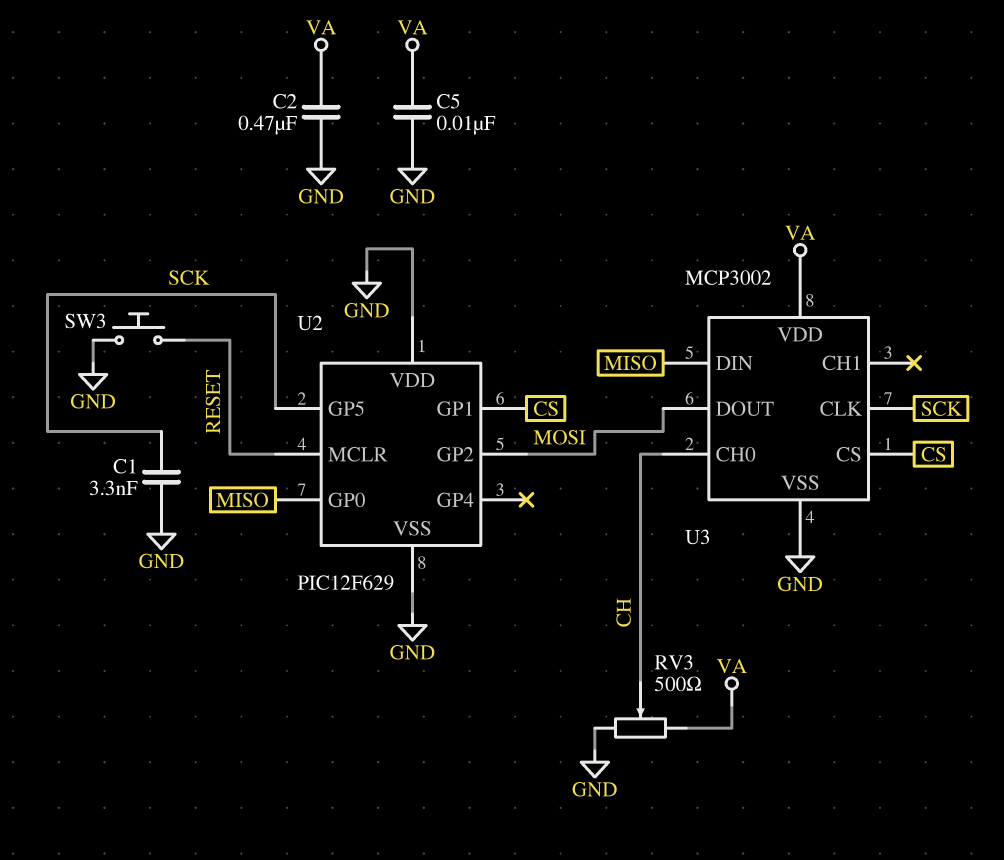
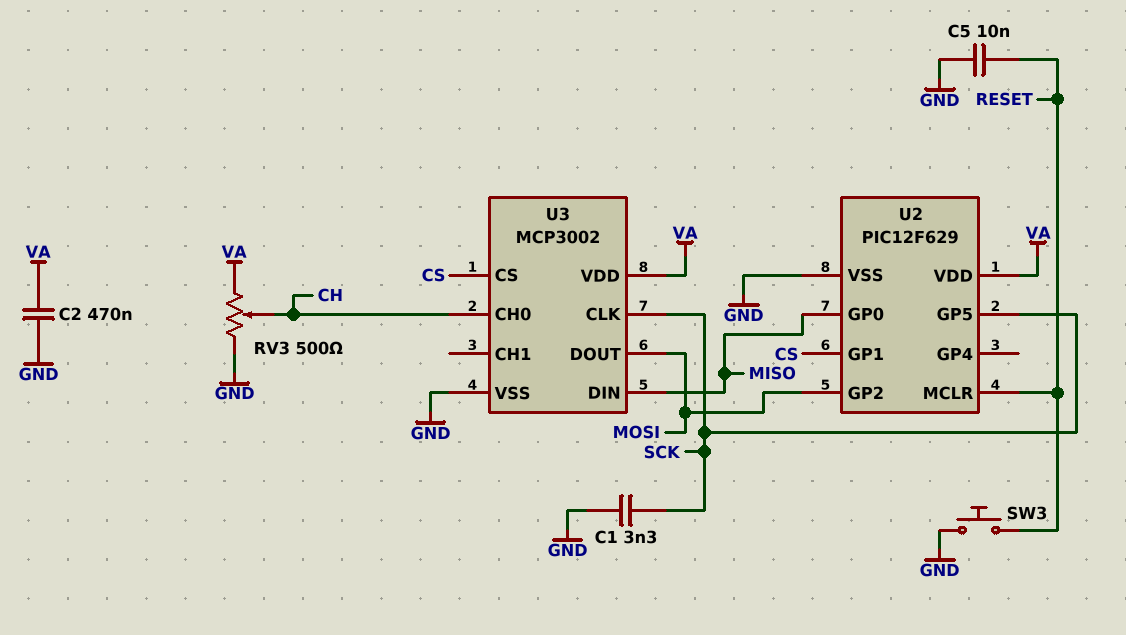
C5: 10nF (GND, VA) -> 10nF (GND, RESET)
U2 pin VDD: GND -> VA

